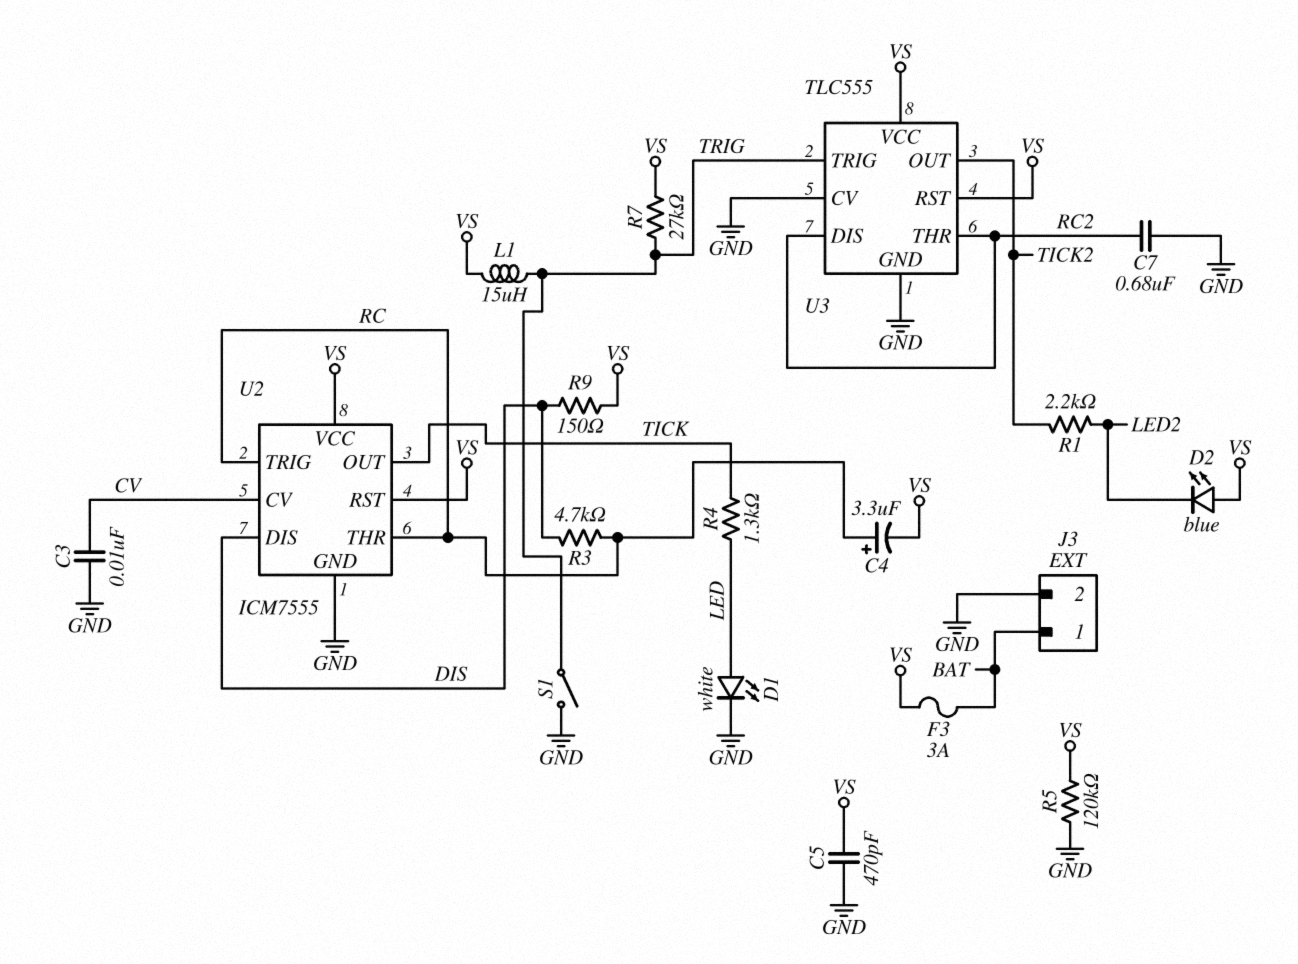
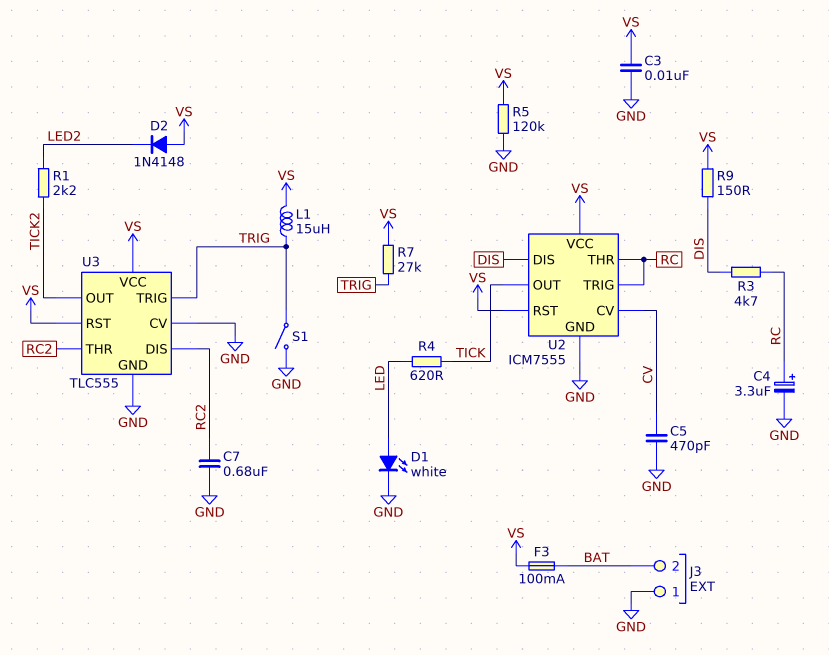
C3: 10nF (CV, GND) -> 10nF (GND, VS)
C4: 3.3uF (plus RC, minus VS) -> 3.3uF (plus RC, minus GND)
C5: 470pF (GND, VS) -> 470pF (CV, GND)
D2: LED blue (A VS, K LED2) -> diode 1N4148 (A VS, K LED2)
F3: 3A (BAT, VS) -> 100mA (BAT, VS)
J3 pin 1: BAT -> GND
J3 pin 2: GND -> BAT
R4: 1.3k (LED, TICK) -> 620 (LED, TICK)

